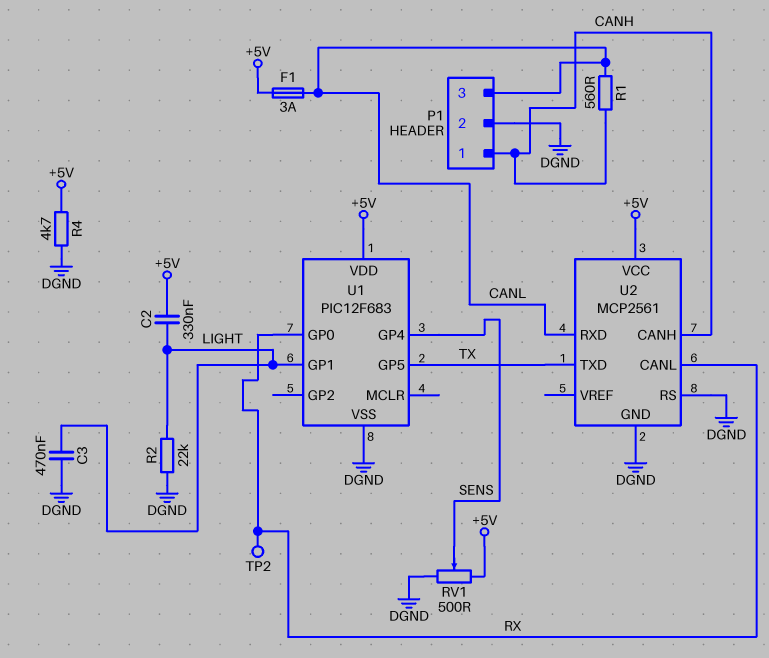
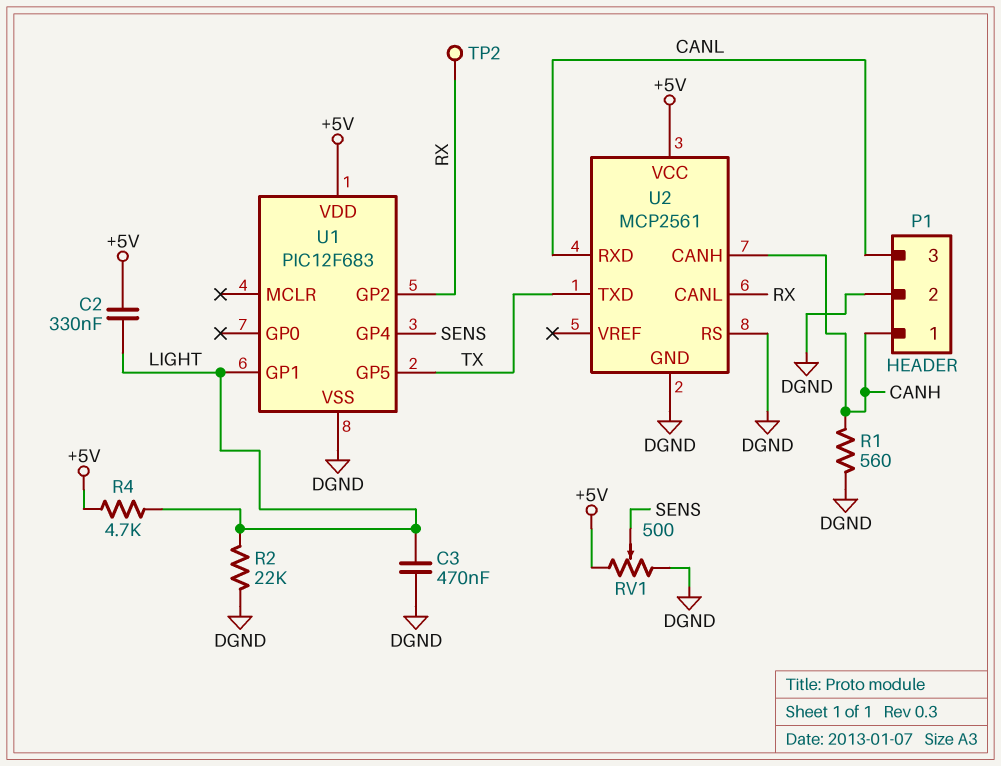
F1: 3A (+5V, CANL) -> none
R1: 560 (CANH, CANL) -> 560 (CANH, DGND)
R4: 4.7k (+5V, DGND) -> 4.7k (+5V, LIGHT)
U1 pin GP0: RX -> none
U1 pin GP2: none -> RX

